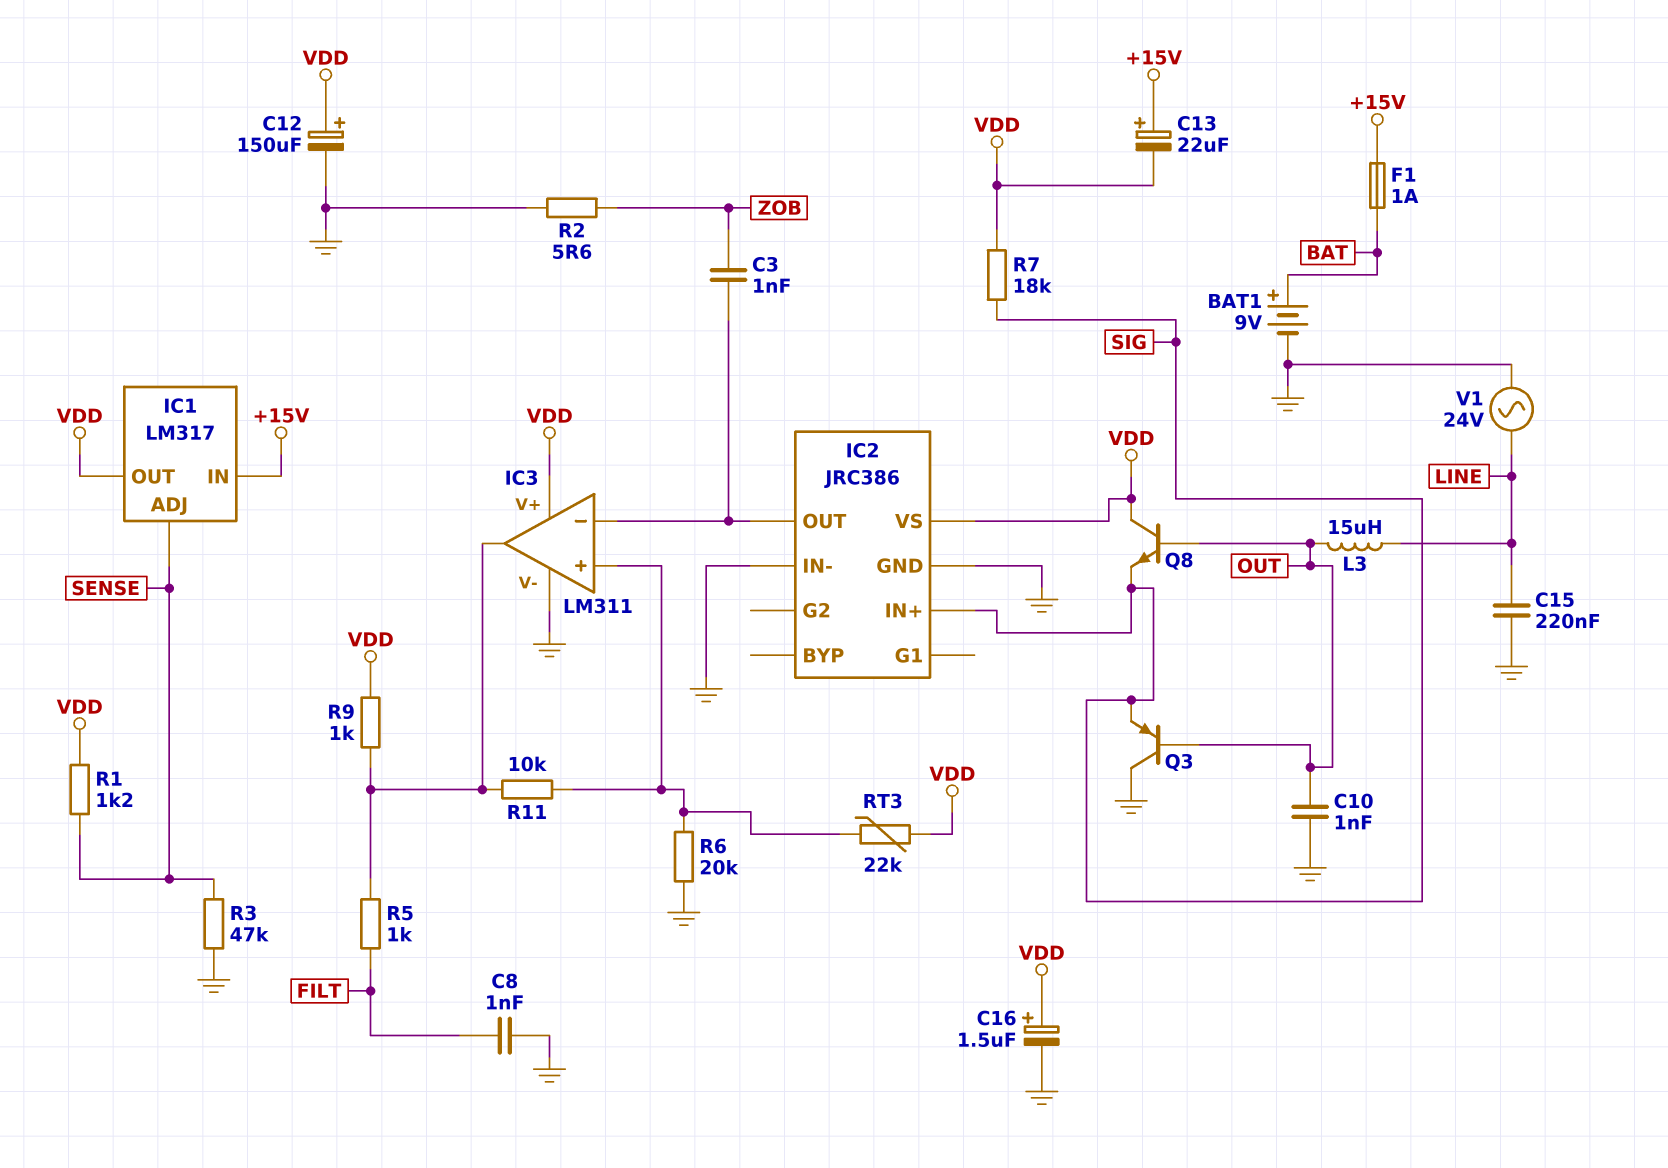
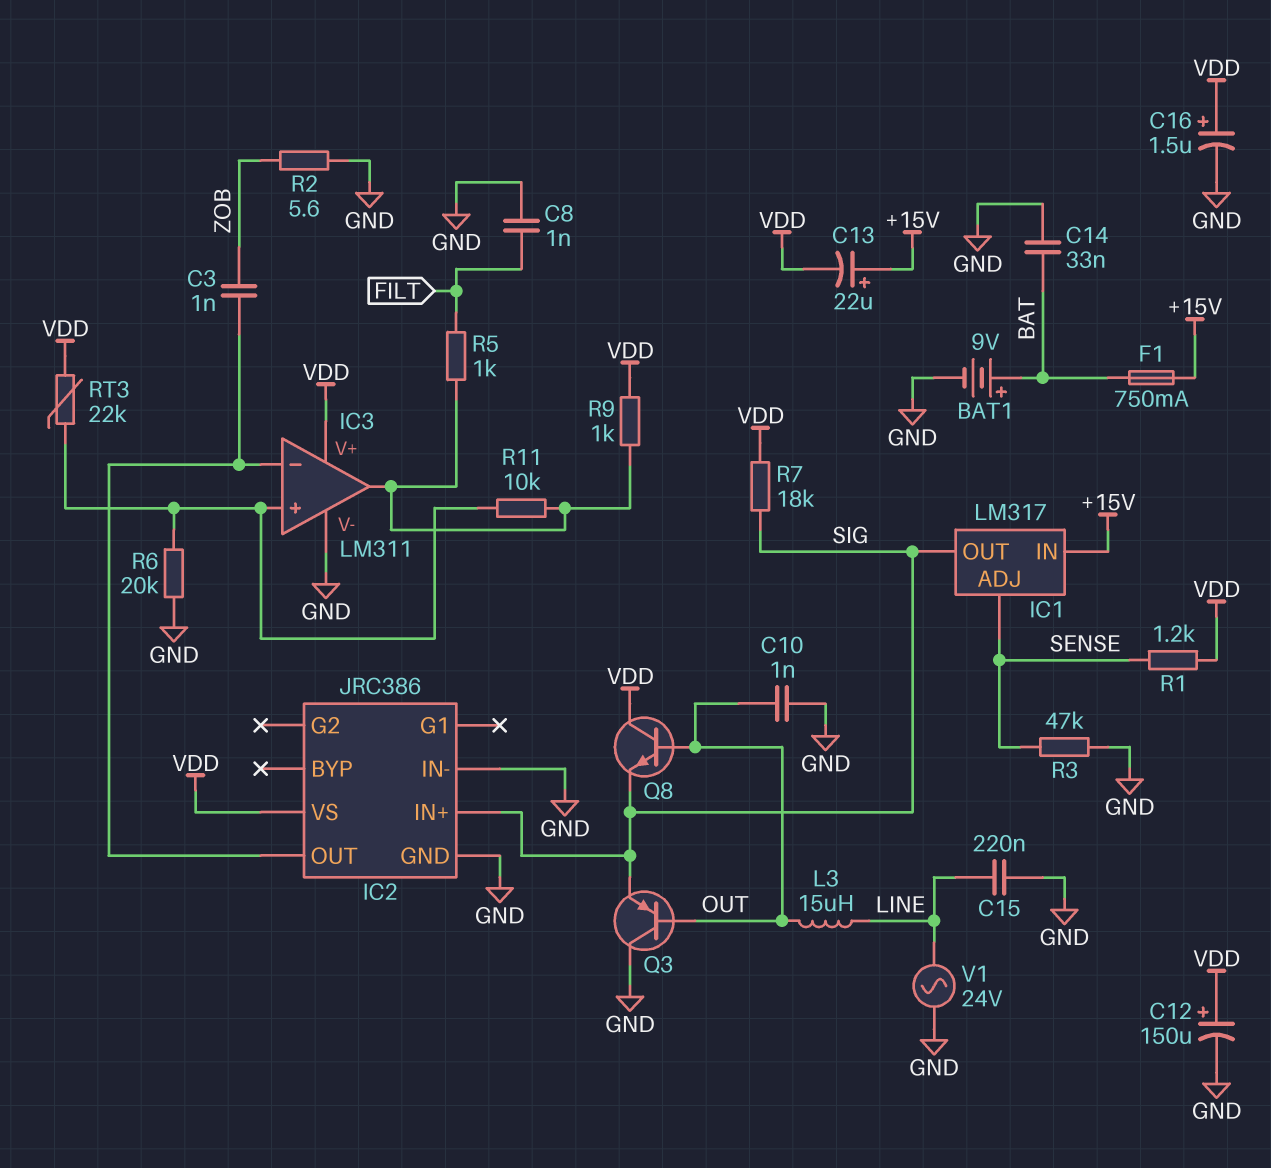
C14: none -> 33nF (BAT, GND)
F1: 1A (+15V, BAT) -> 750mA (+15V, BAT)
IC1 pin OUT: VDD -> SIG

